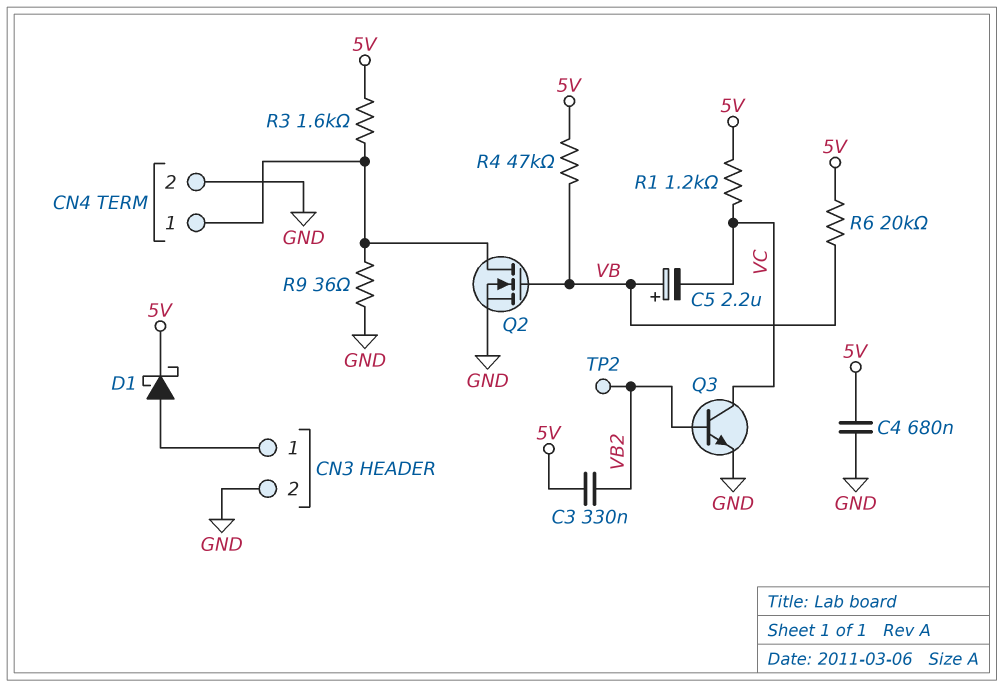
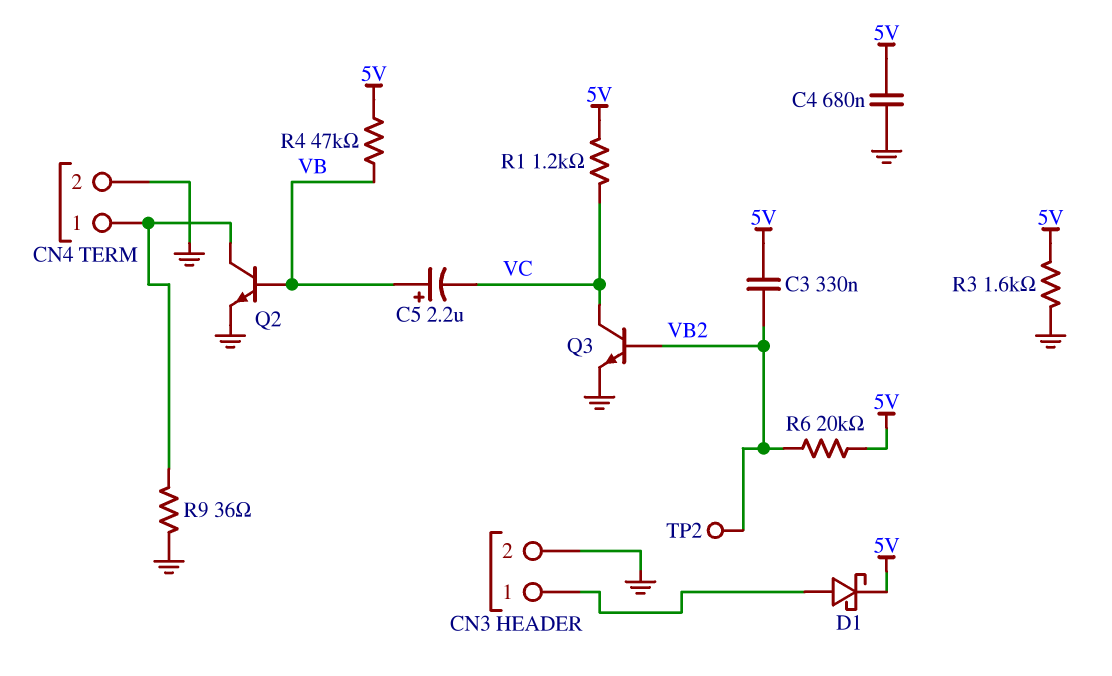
Q2: NMOS (G VB, D CN4/1, S GND) -> NPN (B VB, C CN4/1, E GND)
R3: 1.6k (5V, CN4/1) -> 1.6k (5V, GND)
R6: 20k (5V, VB) -> 20k (5V, VB2)

